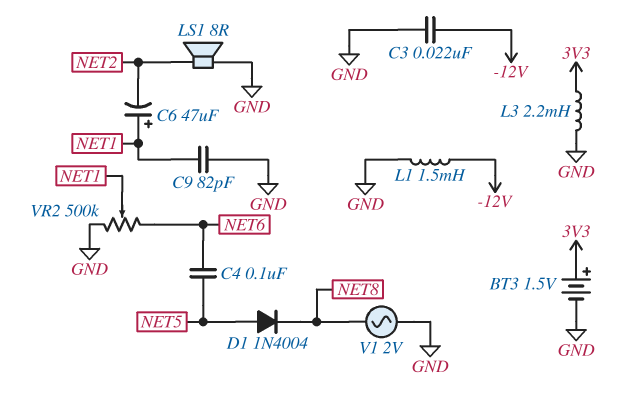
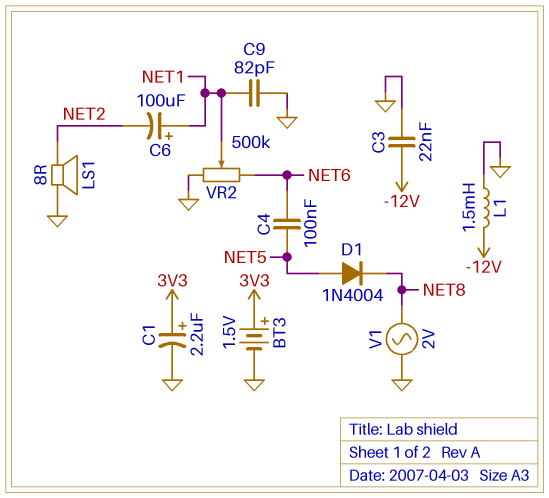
C1: none -> 2.2uF (plus 3V3, minus GND)
C6: 47uF (plus NET1, minus NET2) -> 100uF (plus NET1, minus NET2)
L3: 2.2mH (3V3, GND) -> none

